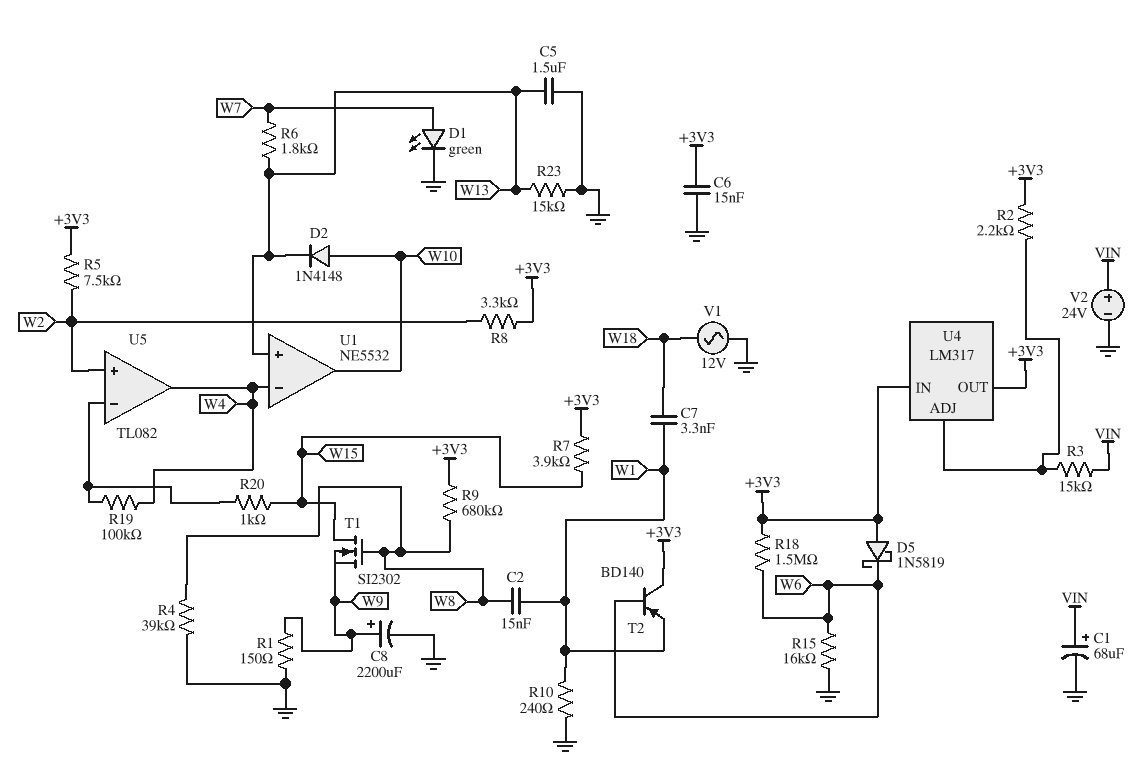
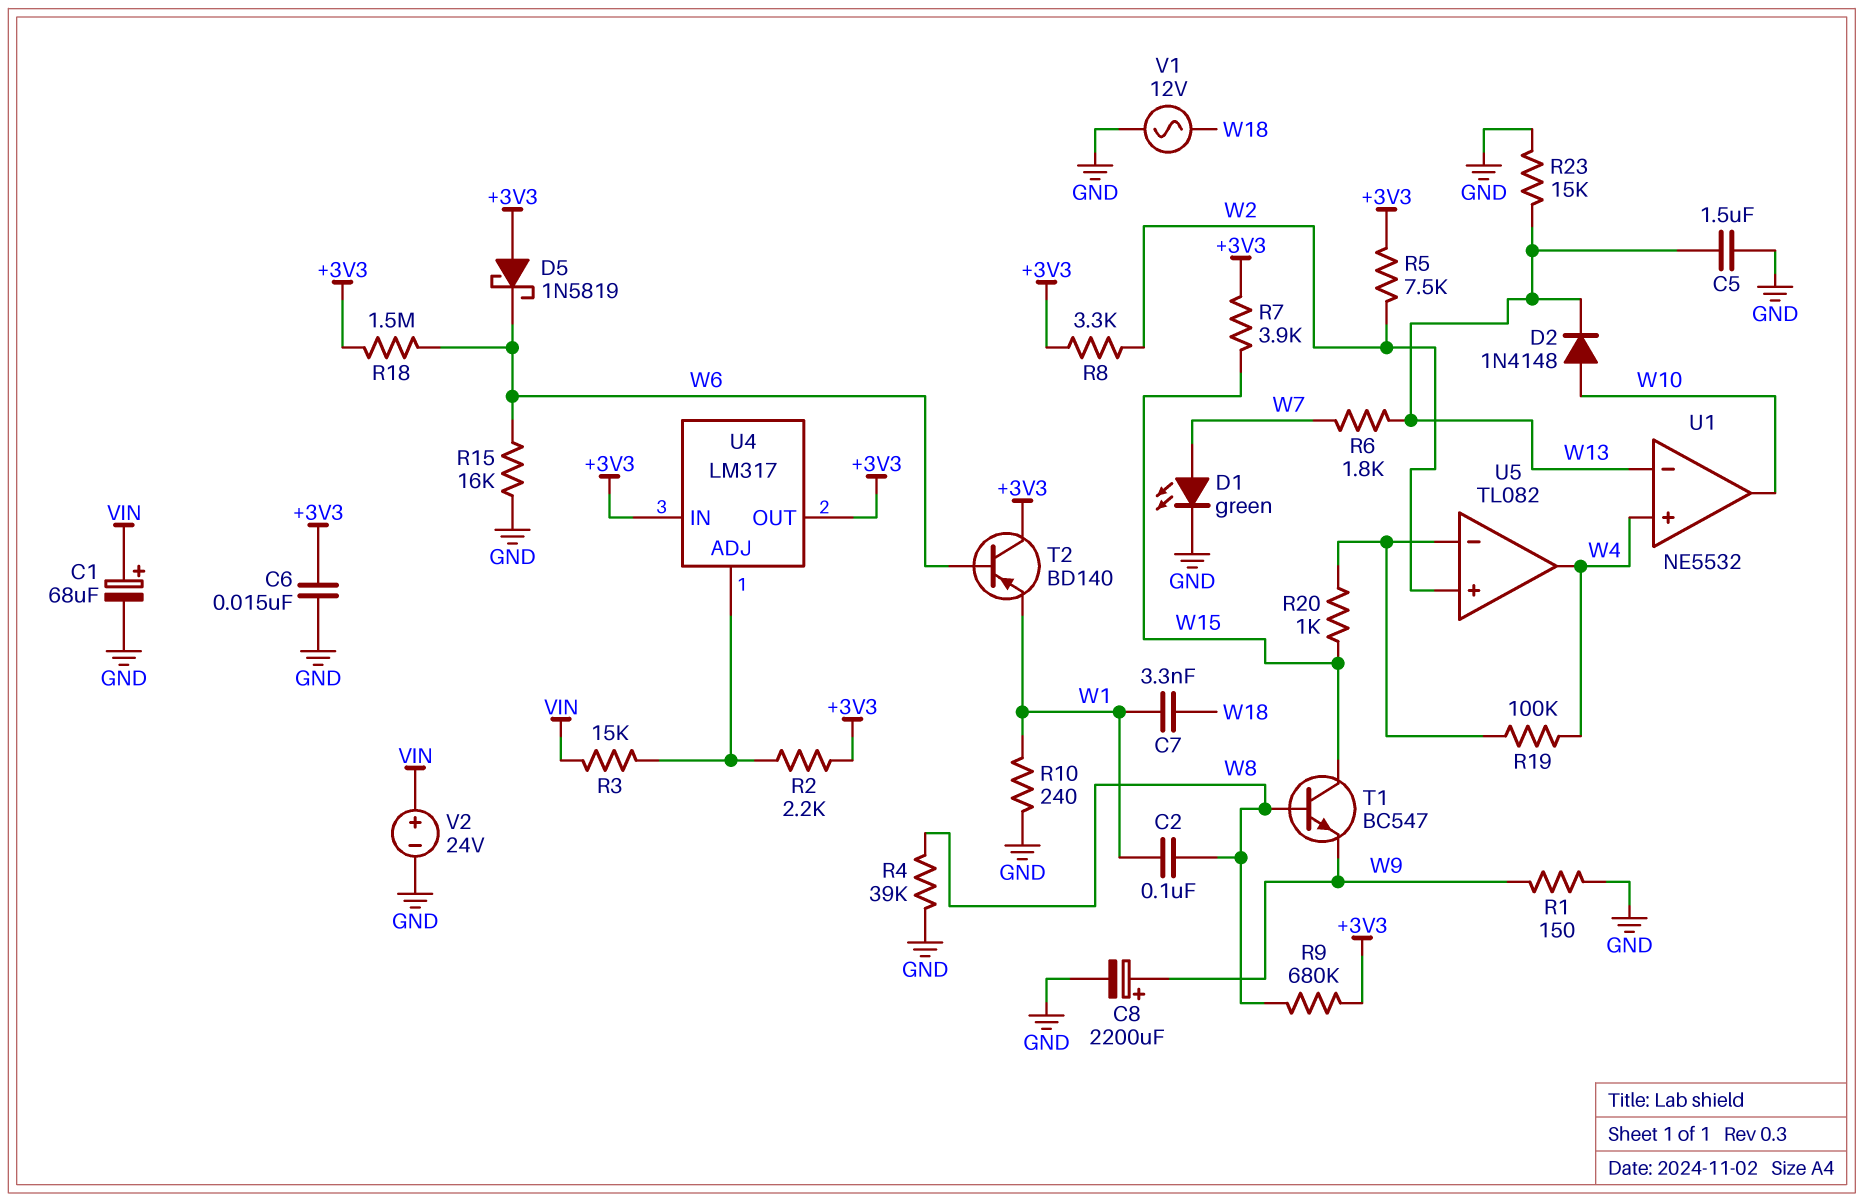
C2: 15nF (W1, W8) -> 100nF (W1, W8)
T1: NMOS SI2302 (G W8, D W15, S W9) -> NPN BC547 (B W8, C W15, E W9)
U1 pin in+: W13 -> W4
U1 pin in-: W4 -> W13

